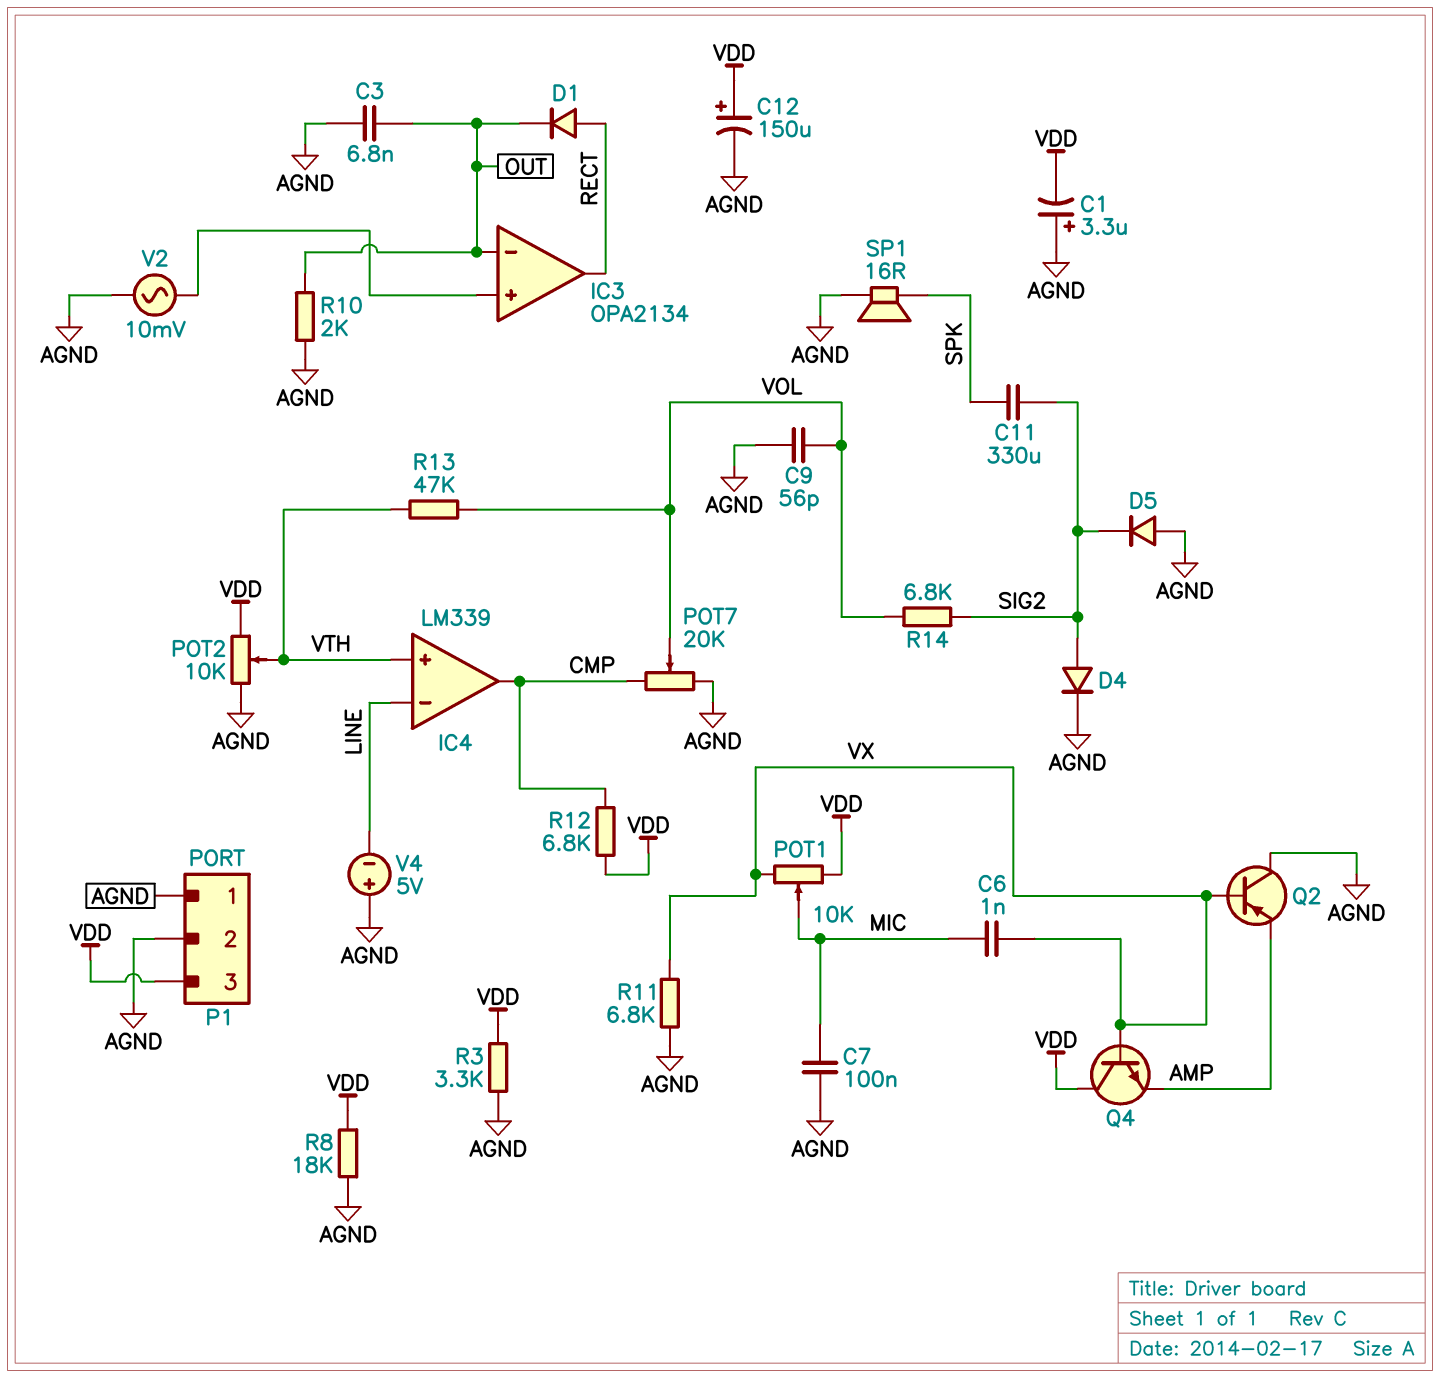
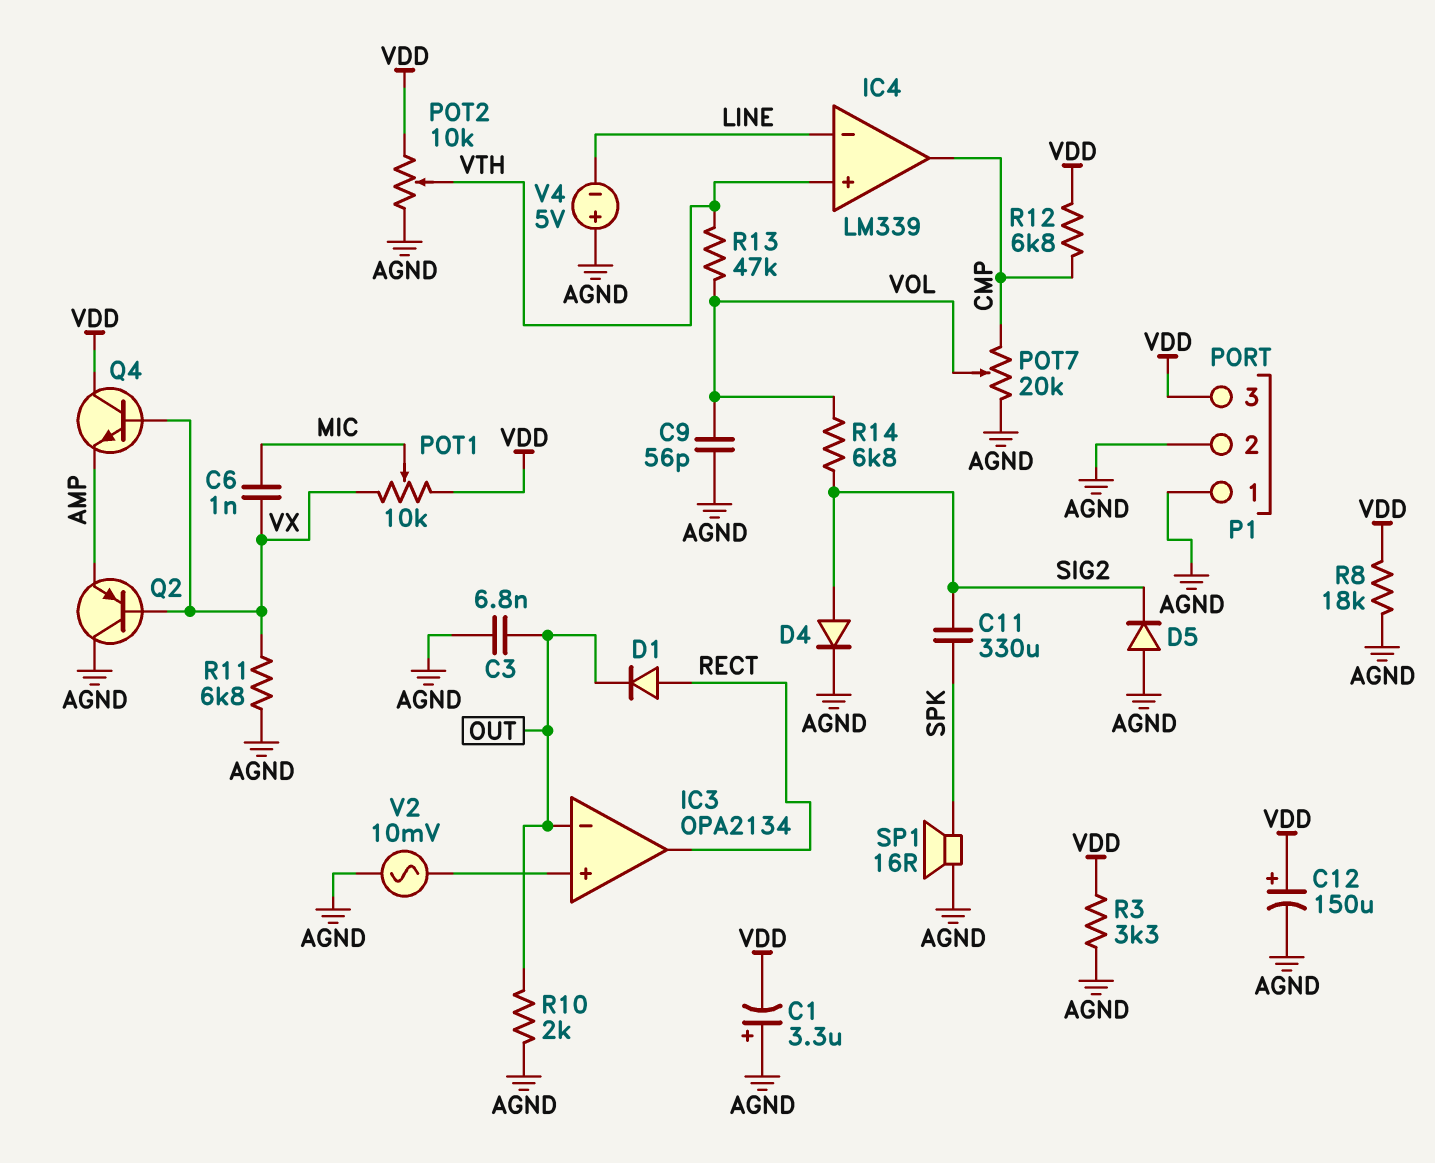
C7: 100nF (AGND, MIC) -> none

